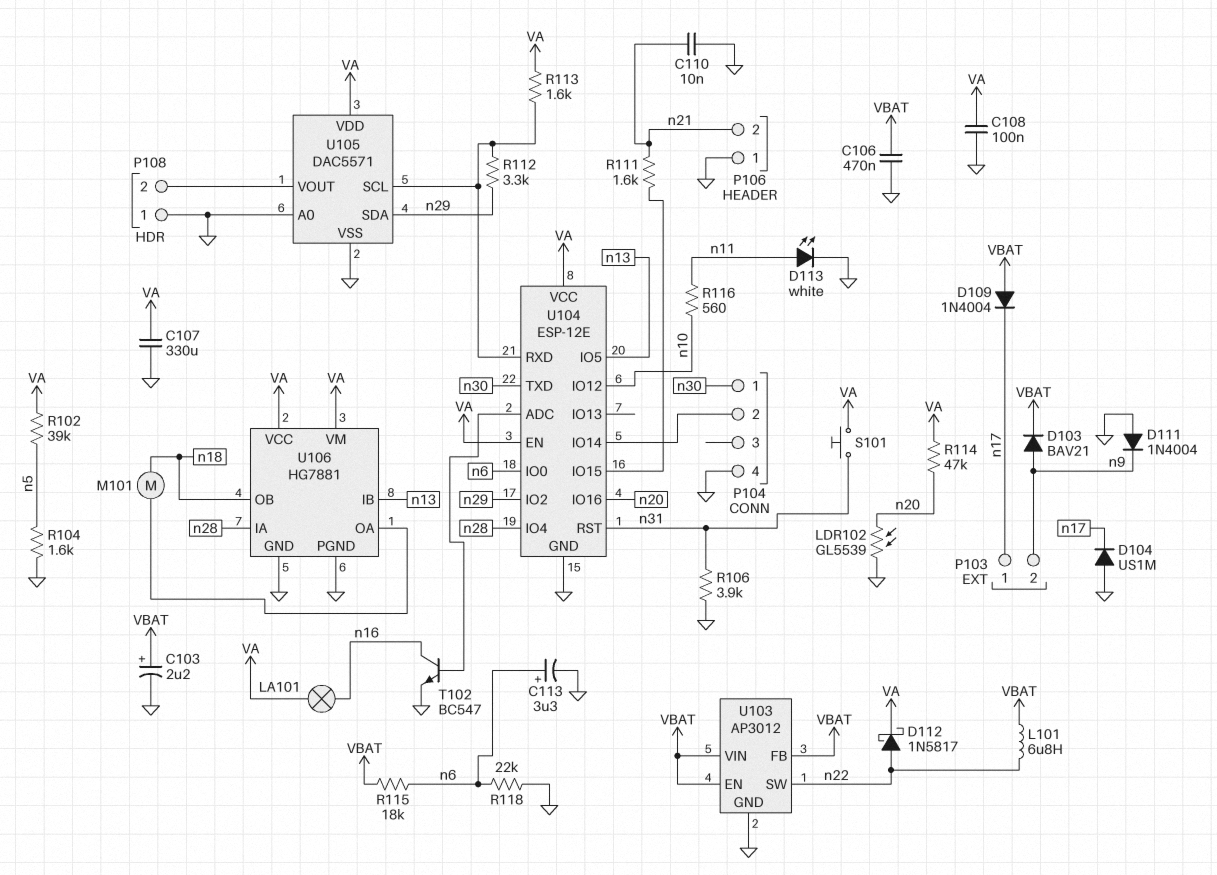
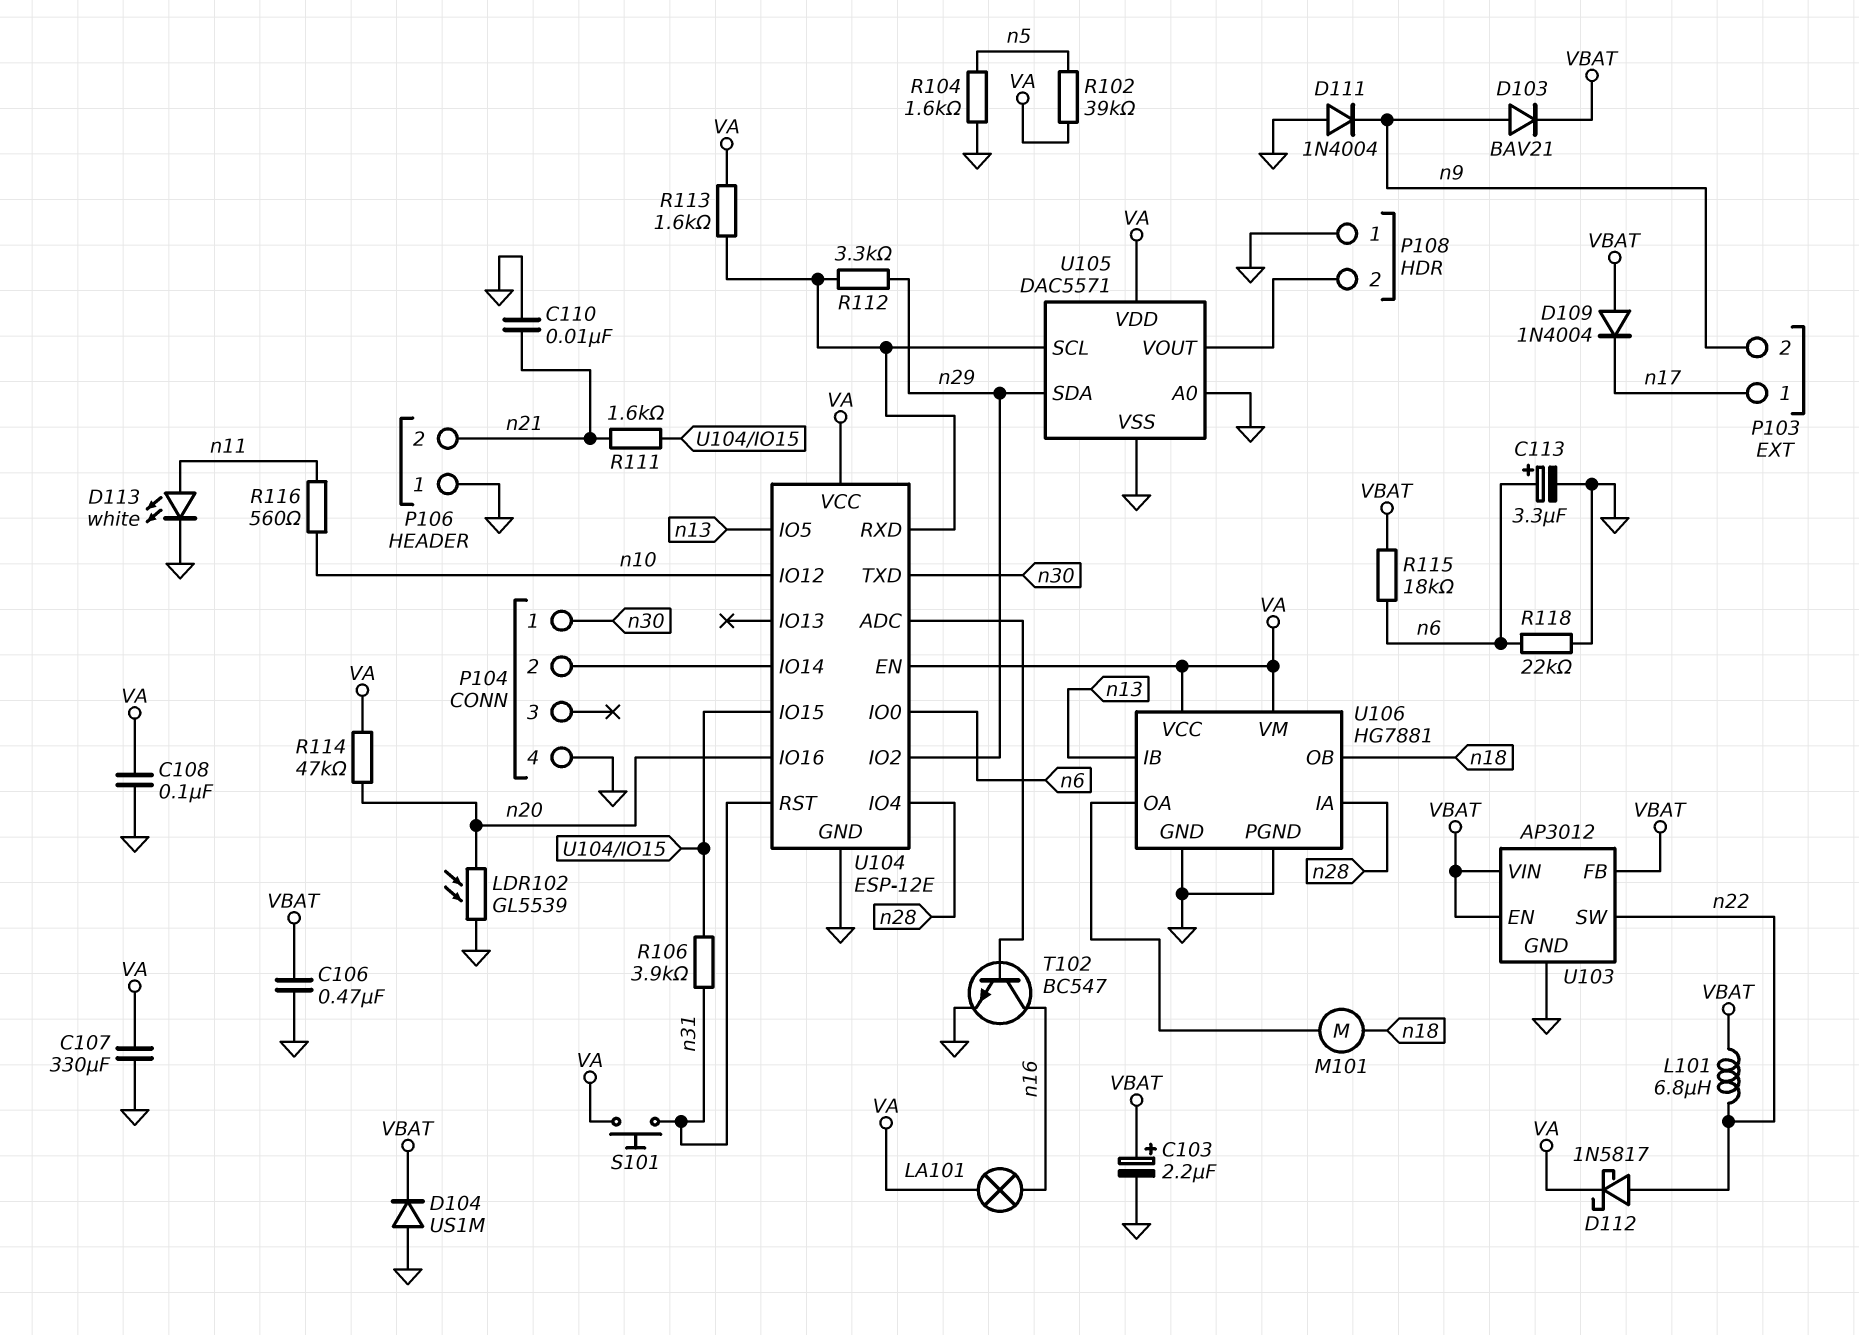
D104: diode US1M (A GND, K n17) -> diode US1M (A GND, K VBAT)
R106: 3.9k (GND, n31) -> 3.9k (U104/IO15, n31)

